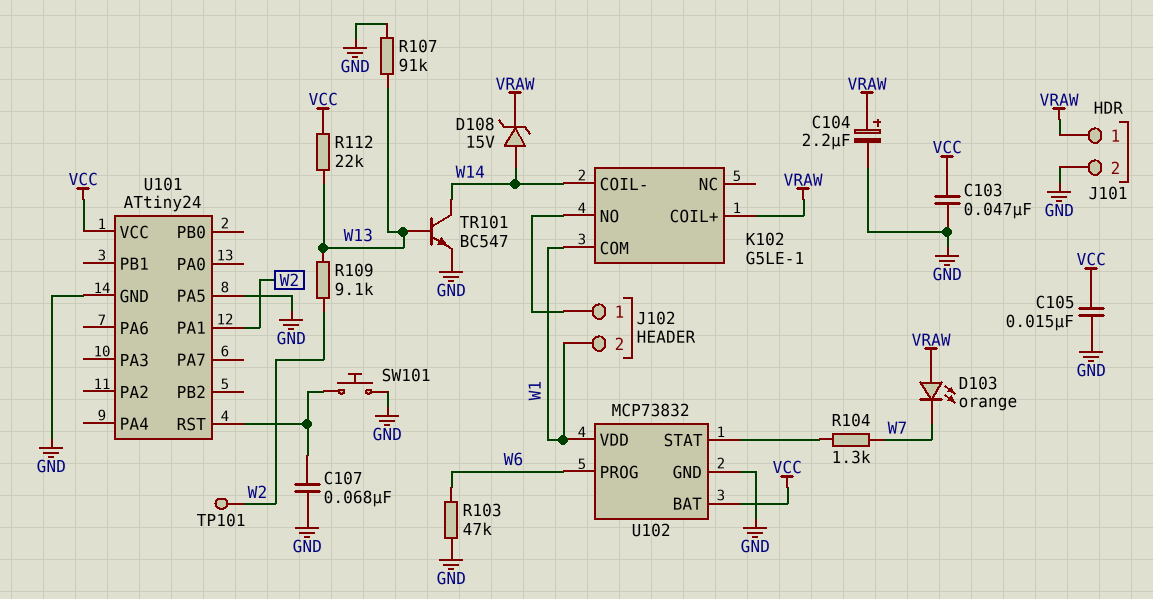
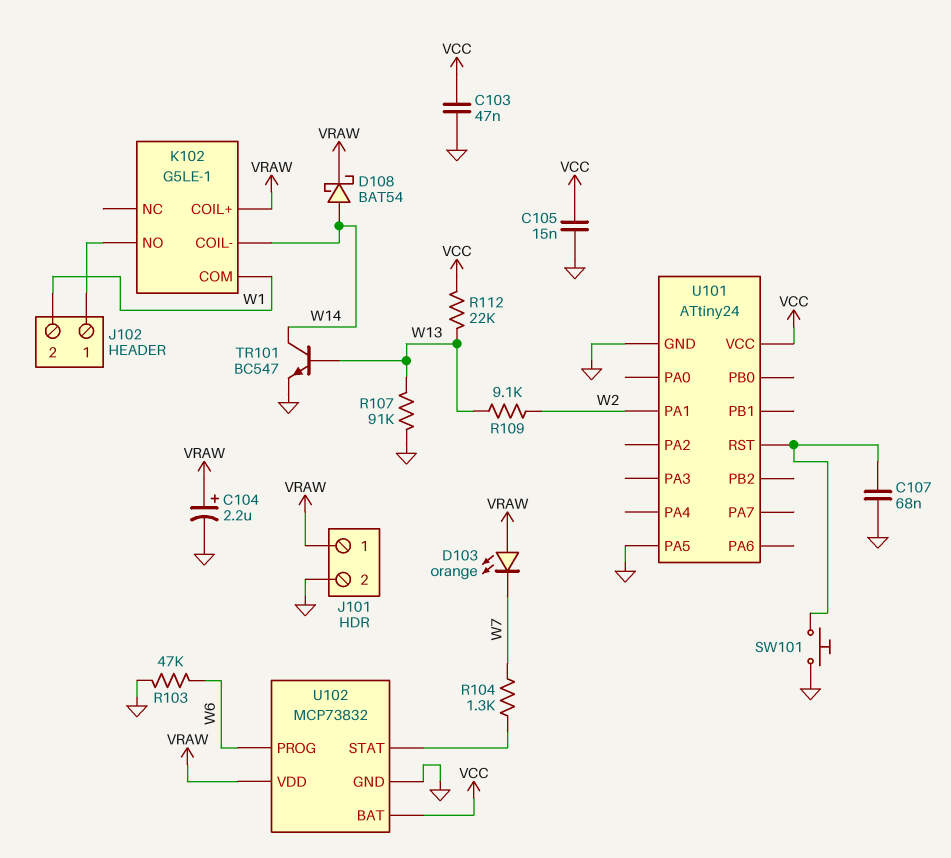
D108: zener 15V (A W14, K VRAW) -> schottky BAT54 (A W14, K VRAW)
TP101: test point (W2) -> none
U102 pin VDD: W1 -> VRAW

